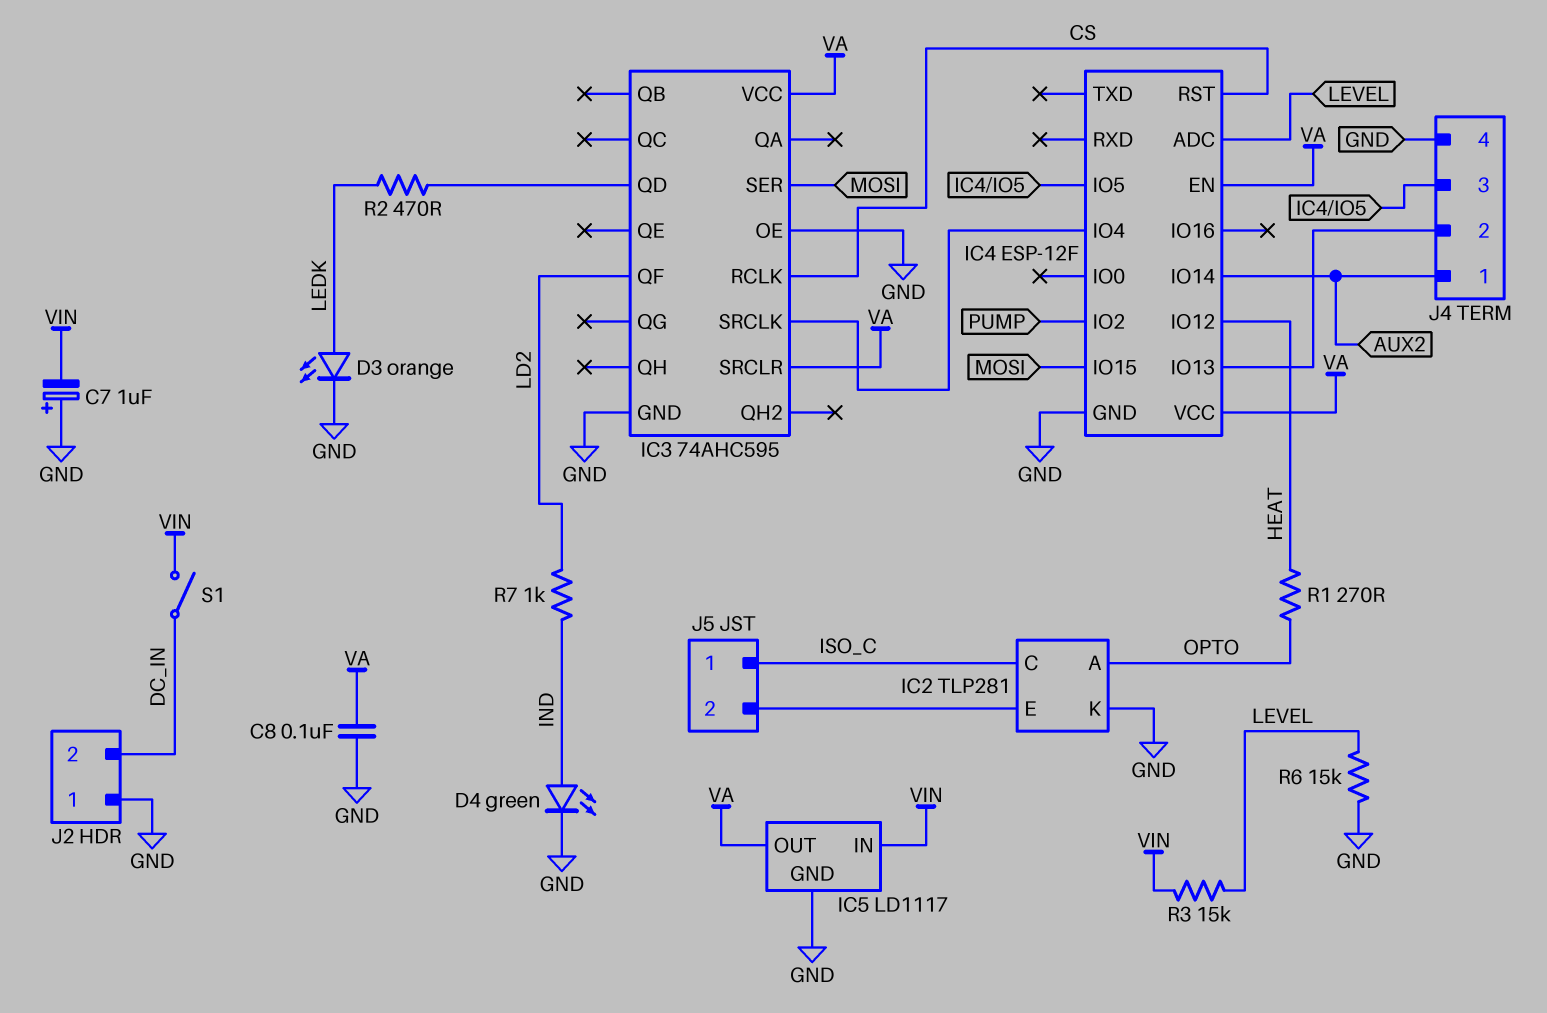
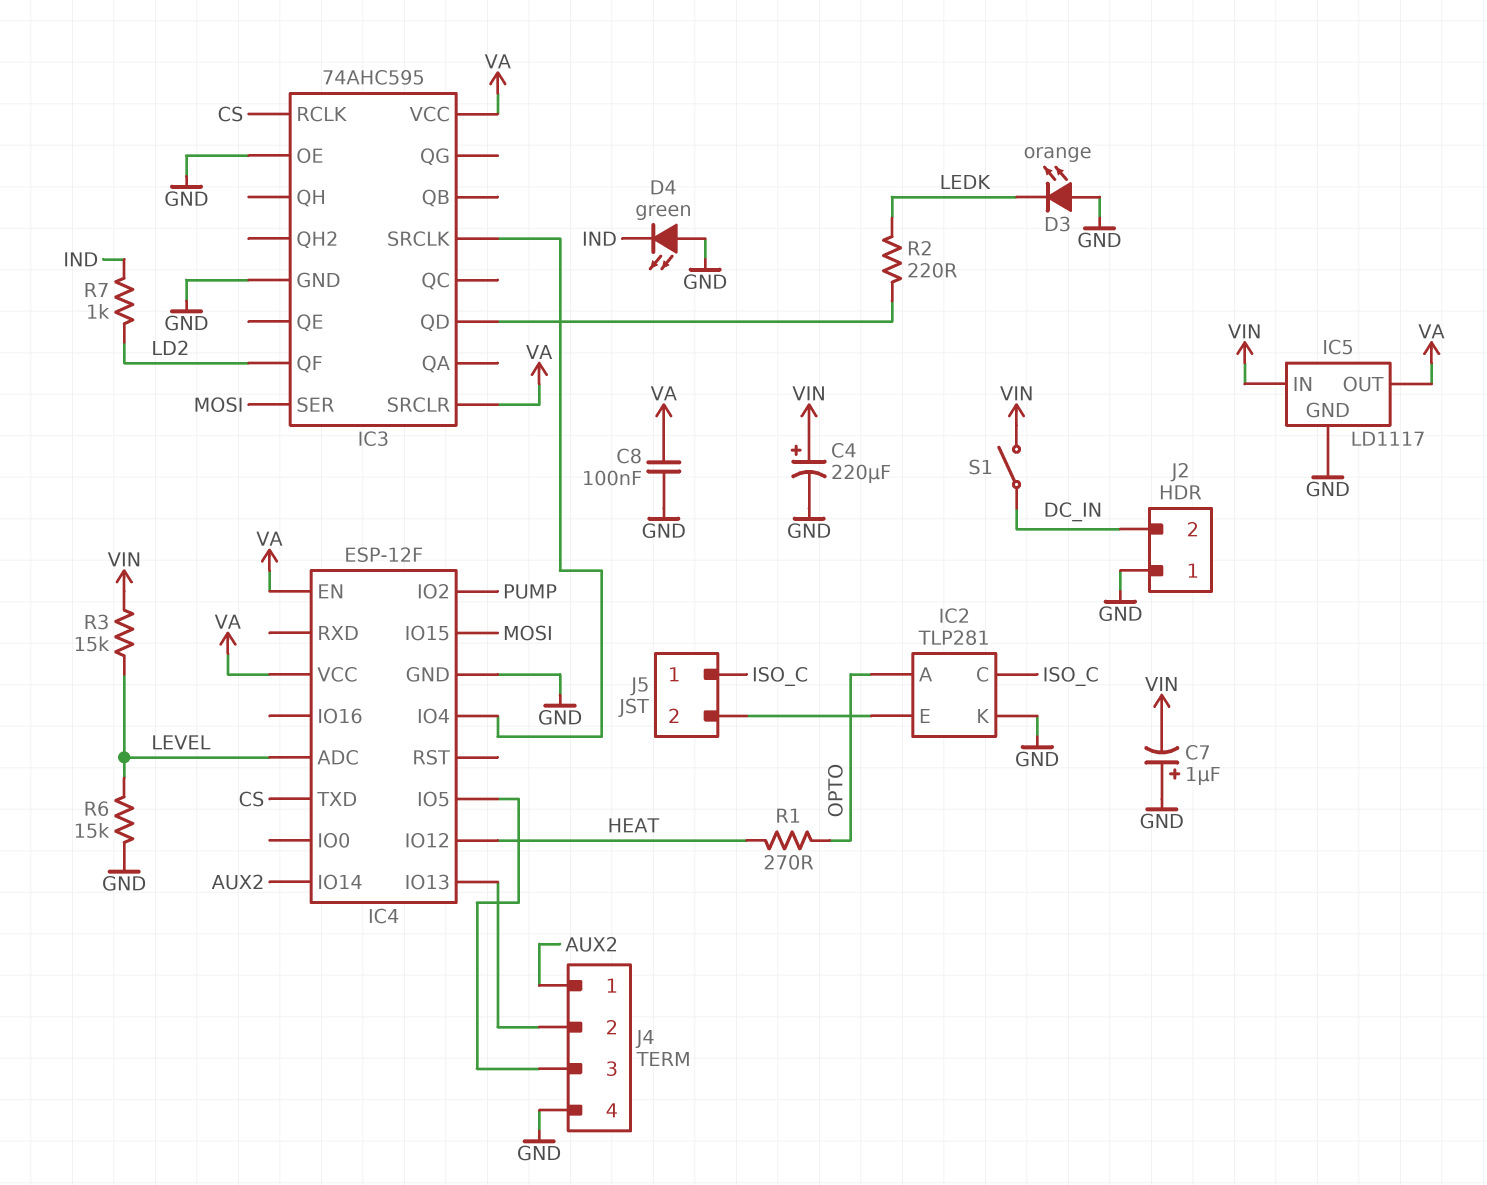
C4: none -> 220uF (plus VIN, minus GND)
D3: LED orange (A LEDK, K GND) -> LED orange (A GND, K LEDK)
D4: LED green (A IND, K GND) -> LED green (A GND, K IND)
IC4 pin RST: CS -> none
IC4 pin TXD: none -> CS
R2: 470 (IC3/QD, LEDK) -> 220 (IC3/QD, LEDK)

